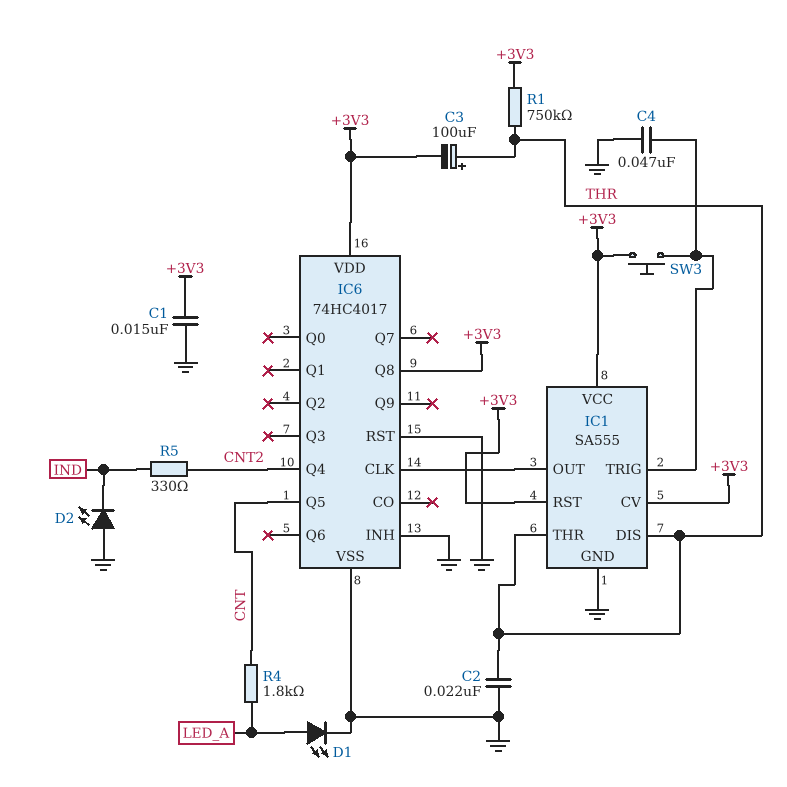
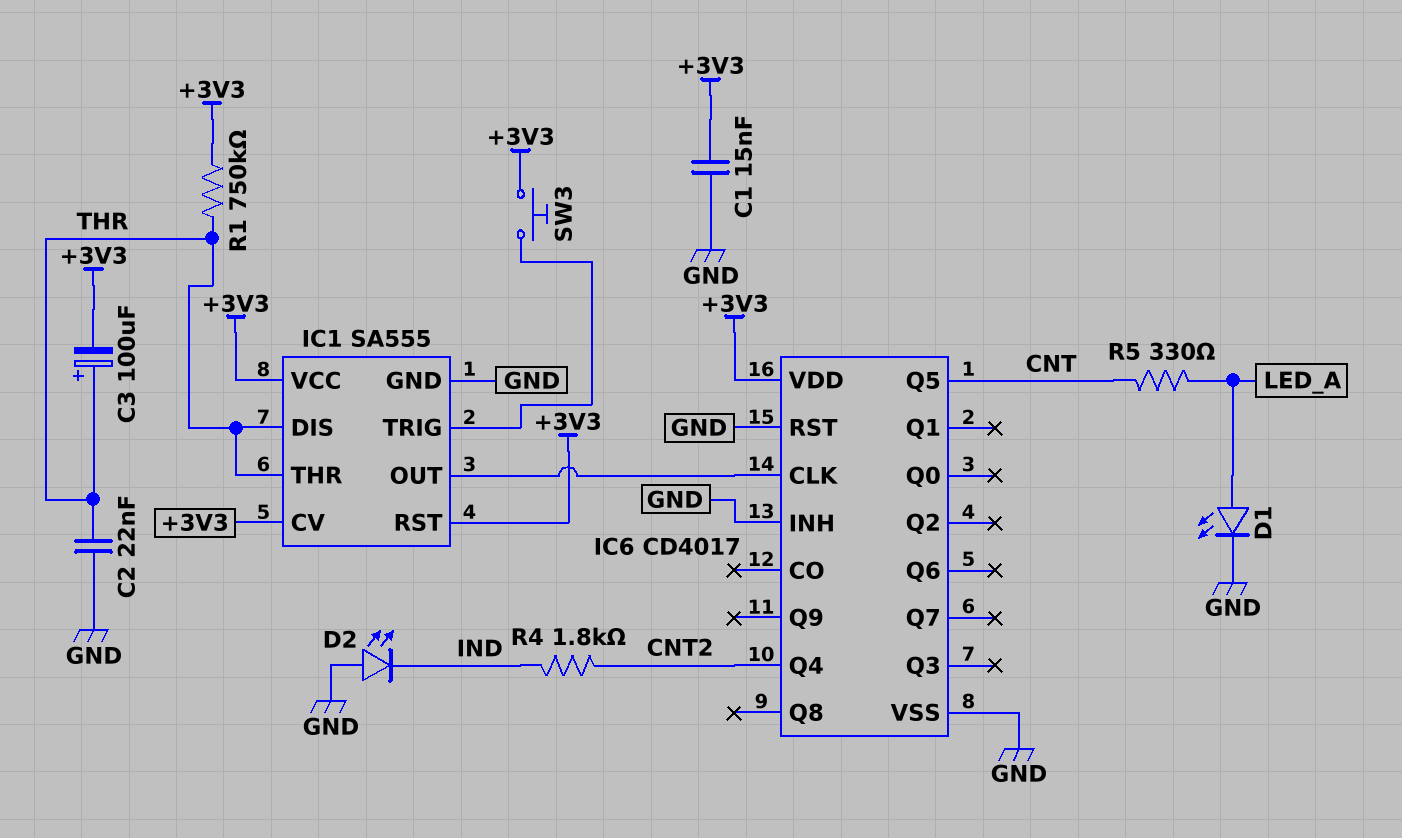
C4: 47nF (GND, IC1/TRIG) -> none
IC6: 74HC4017 -> CD4017
IC6 pin Q8: +3V3 -> none
R4: 1.8k (CNT, LED_A) -> 1.8k (CNT2, IND)
R5: 330 (CNT2, IND) -> 330 (CNT, LED_A)

